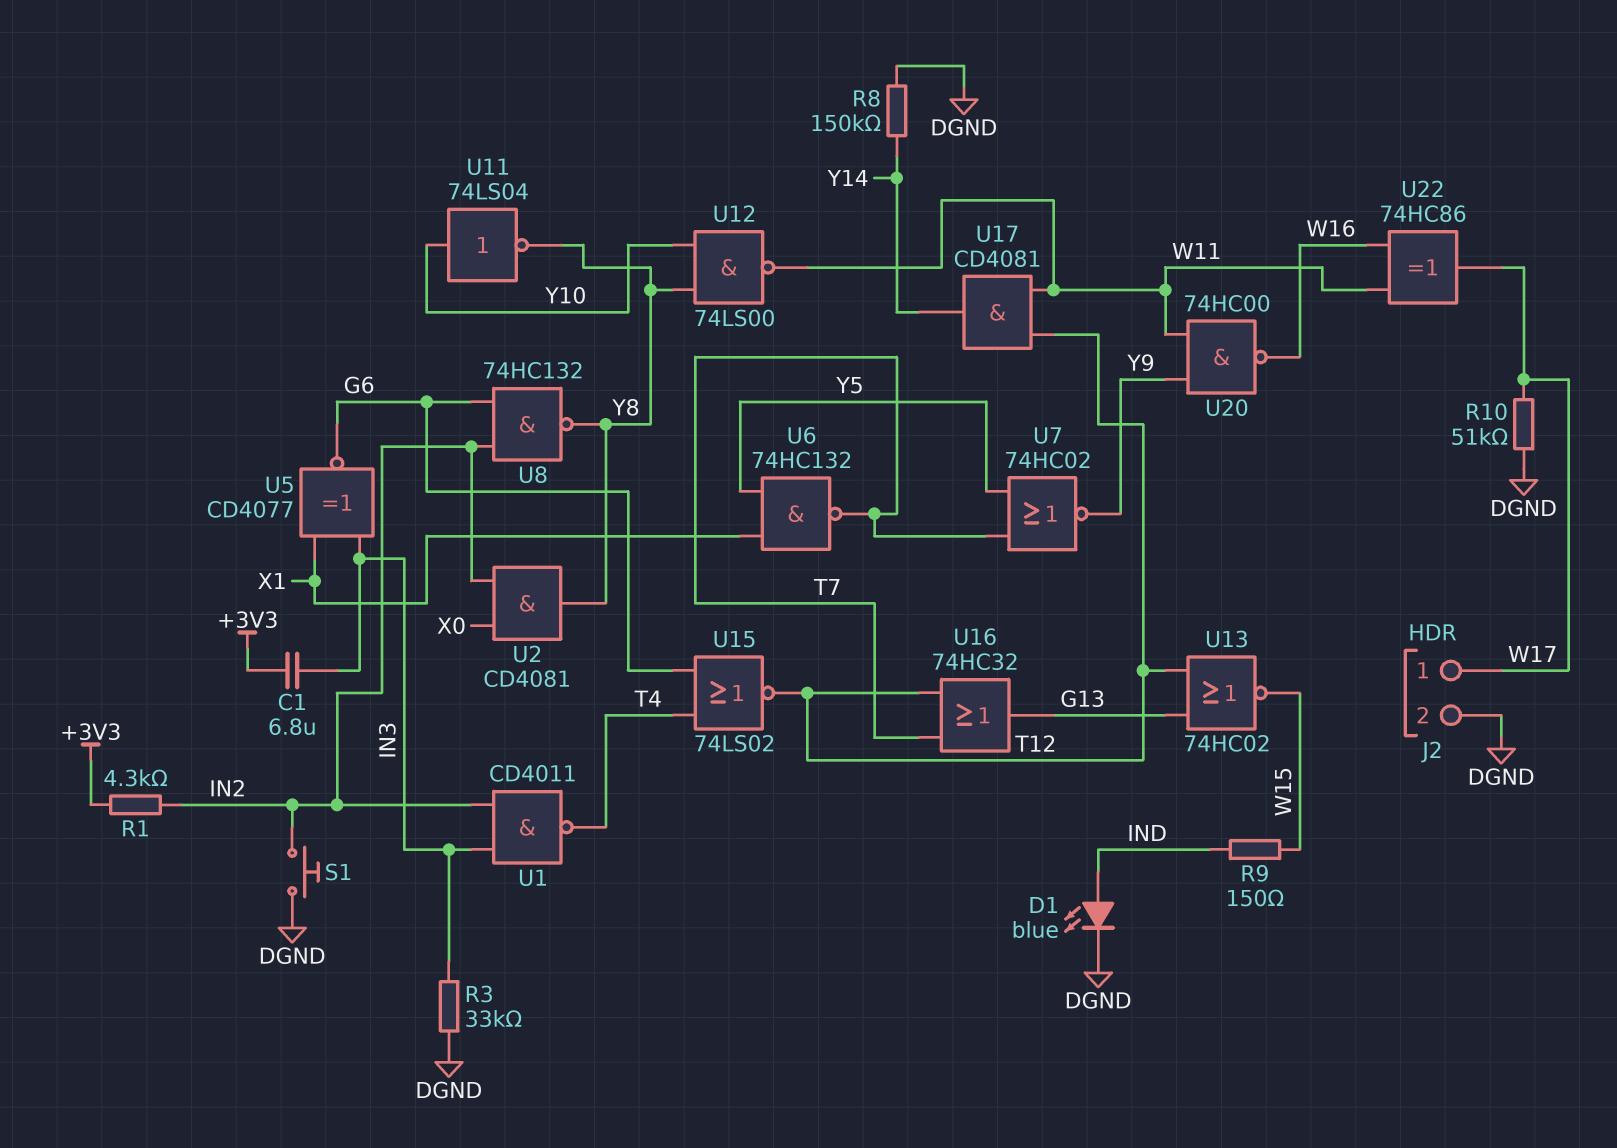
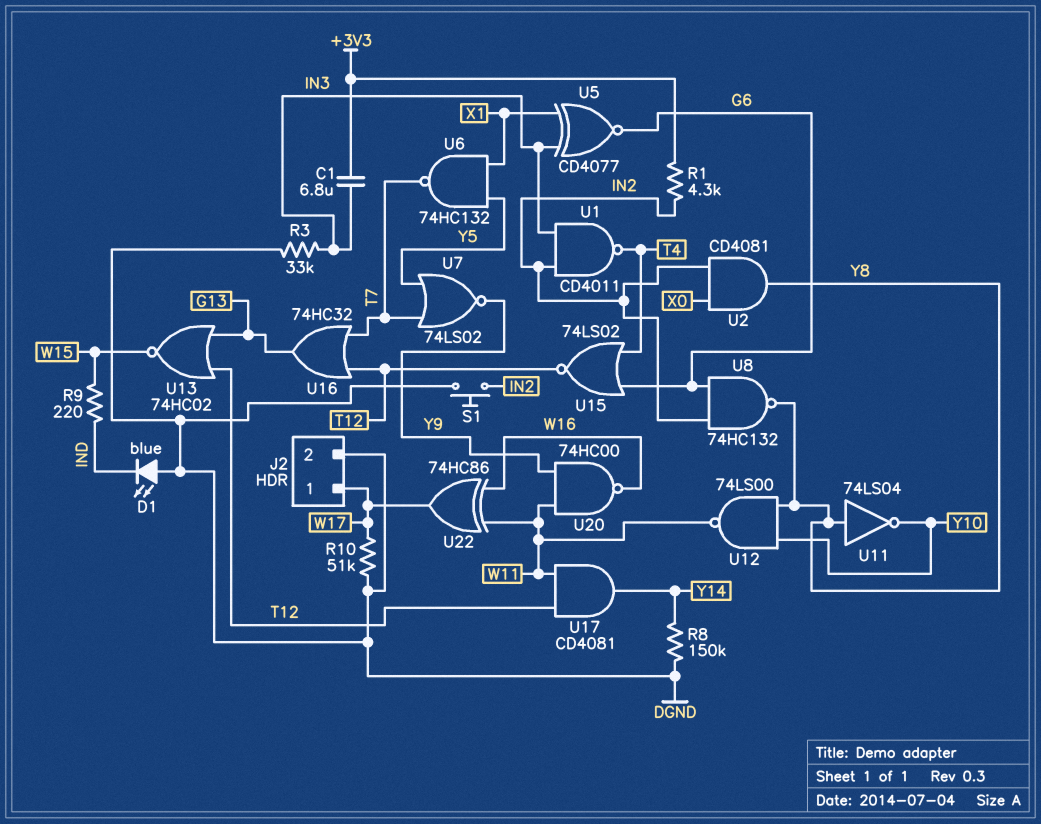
D1: LED blue (A IND, K DGND) -> LED blue (A DGND, K IND)
R9: 150 (IND, W15) -> 220 (IND, W15)
U7: NOR 74HC02 (in T7, in Y5, out Y9) -> NOR 74LS02 (in T7, in Y5, out Y9)
U11: NOT 74LS04 (in Y10, out Y8) -> NOT 74LS04 (in Y8, out Y10)

